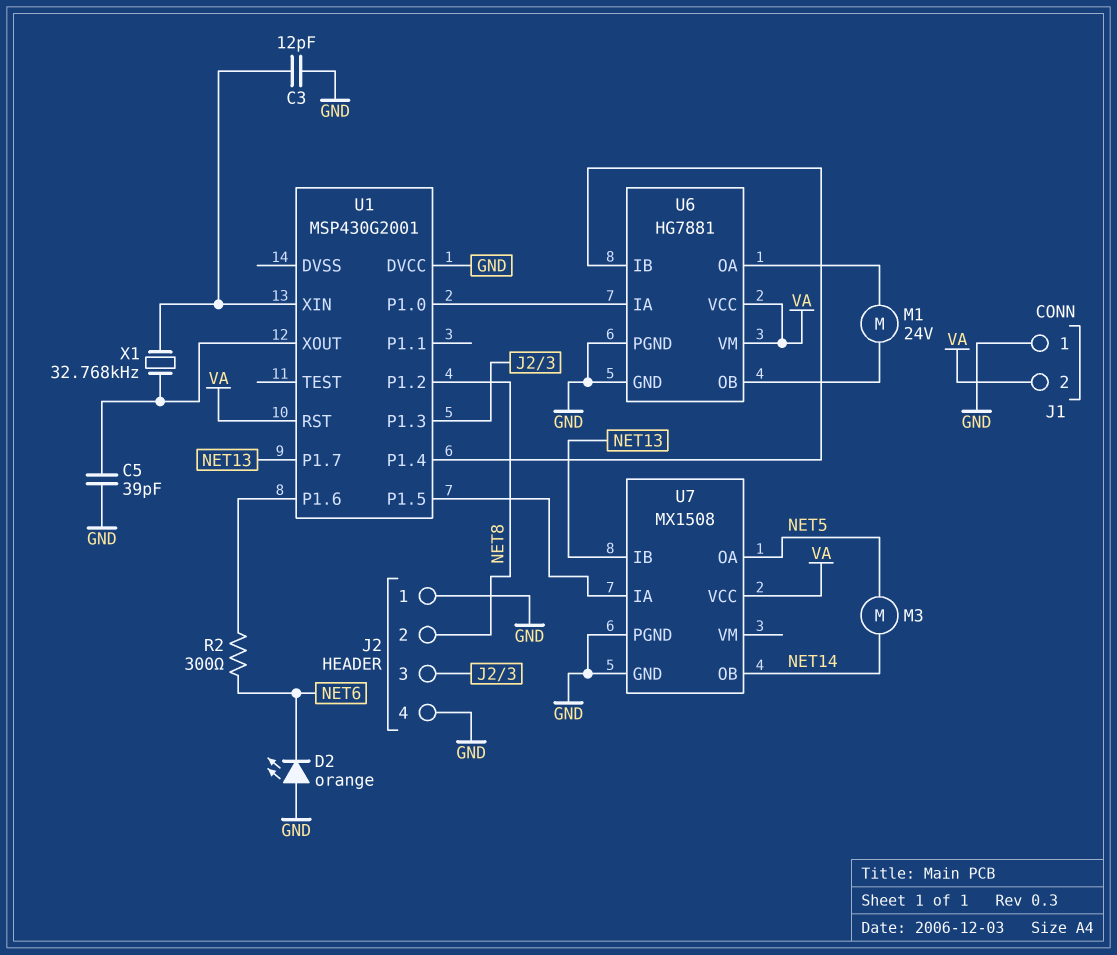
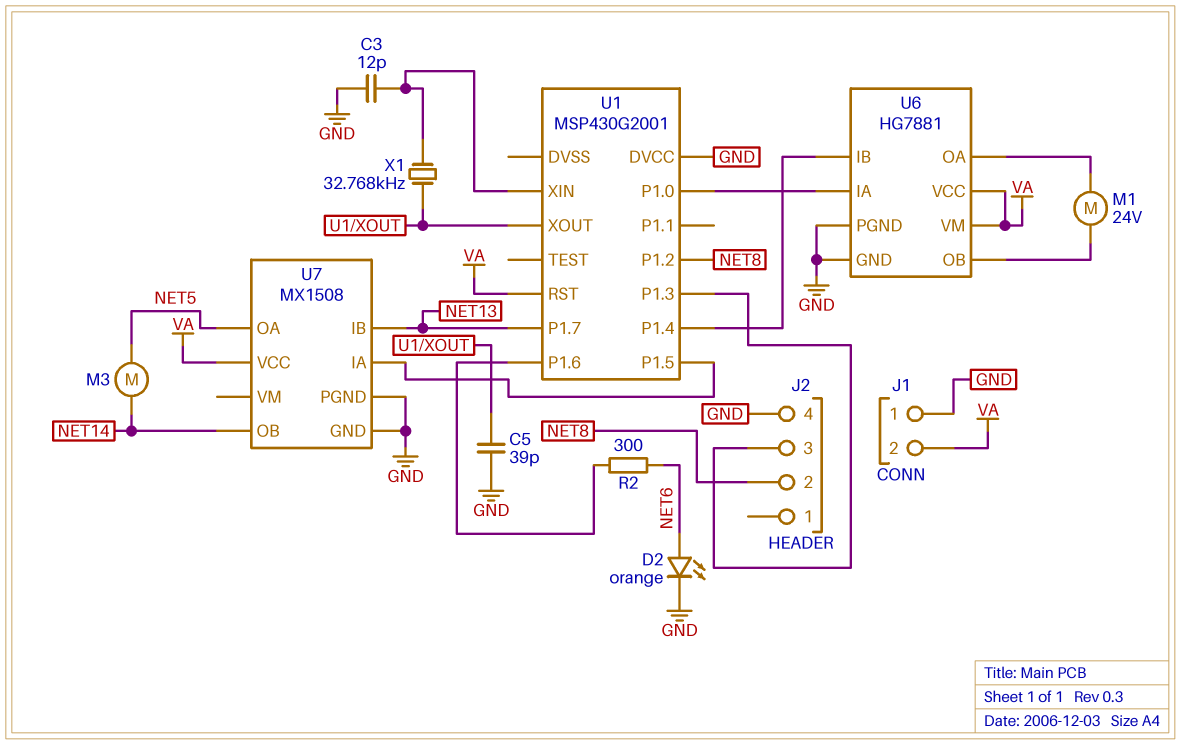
D2: LED orange (A GND, K NET6) -> LED orange (A NET6, K GND)
J2 pin 1: GND -> none

